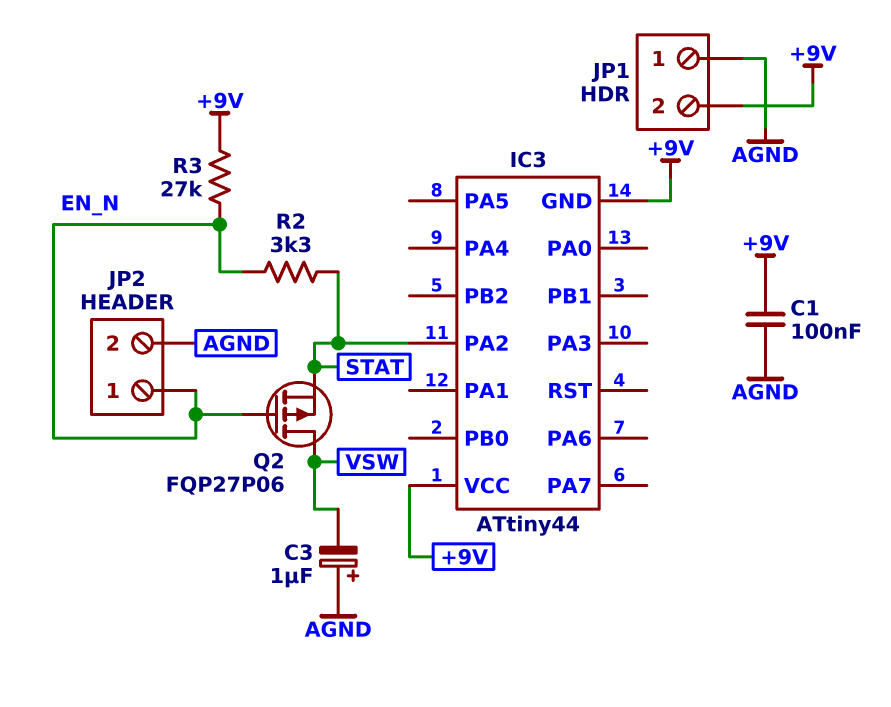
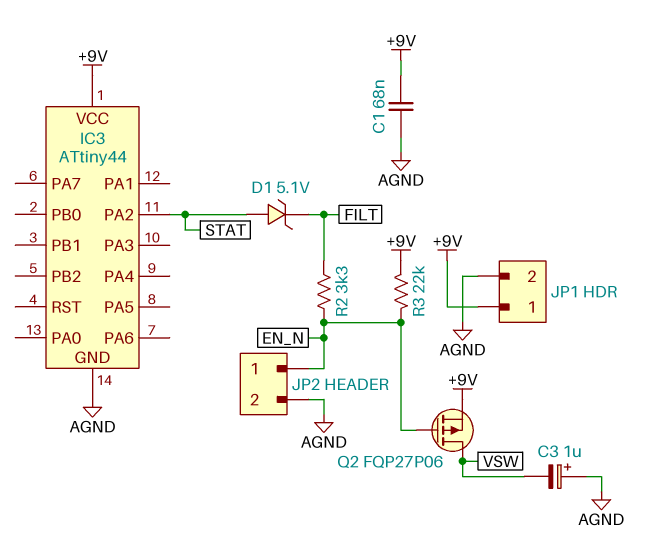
C1: 100nF (+9V, AGND) -> 68nF (+9V, AGND)
D1: none -> zener 5.1V (A STAT, K FILT)
IC3 pin GND: +9V -> AGND
JP1 pin 1: AGND -> +9V
JP1 pin 2: +9V -> AGND
Q2: PMOS FQP27P06 (G EN_N, D VSW, S STAT) -> PMOS FQP27P06 (G EN_N, D VSW, S +9V)
R2: 3.3k (EN_N, STAT) -> 3.3k (EN_N, FILT)
R3: 27k (+9V, EN_N) -> 22k (+9V, EN_N)

